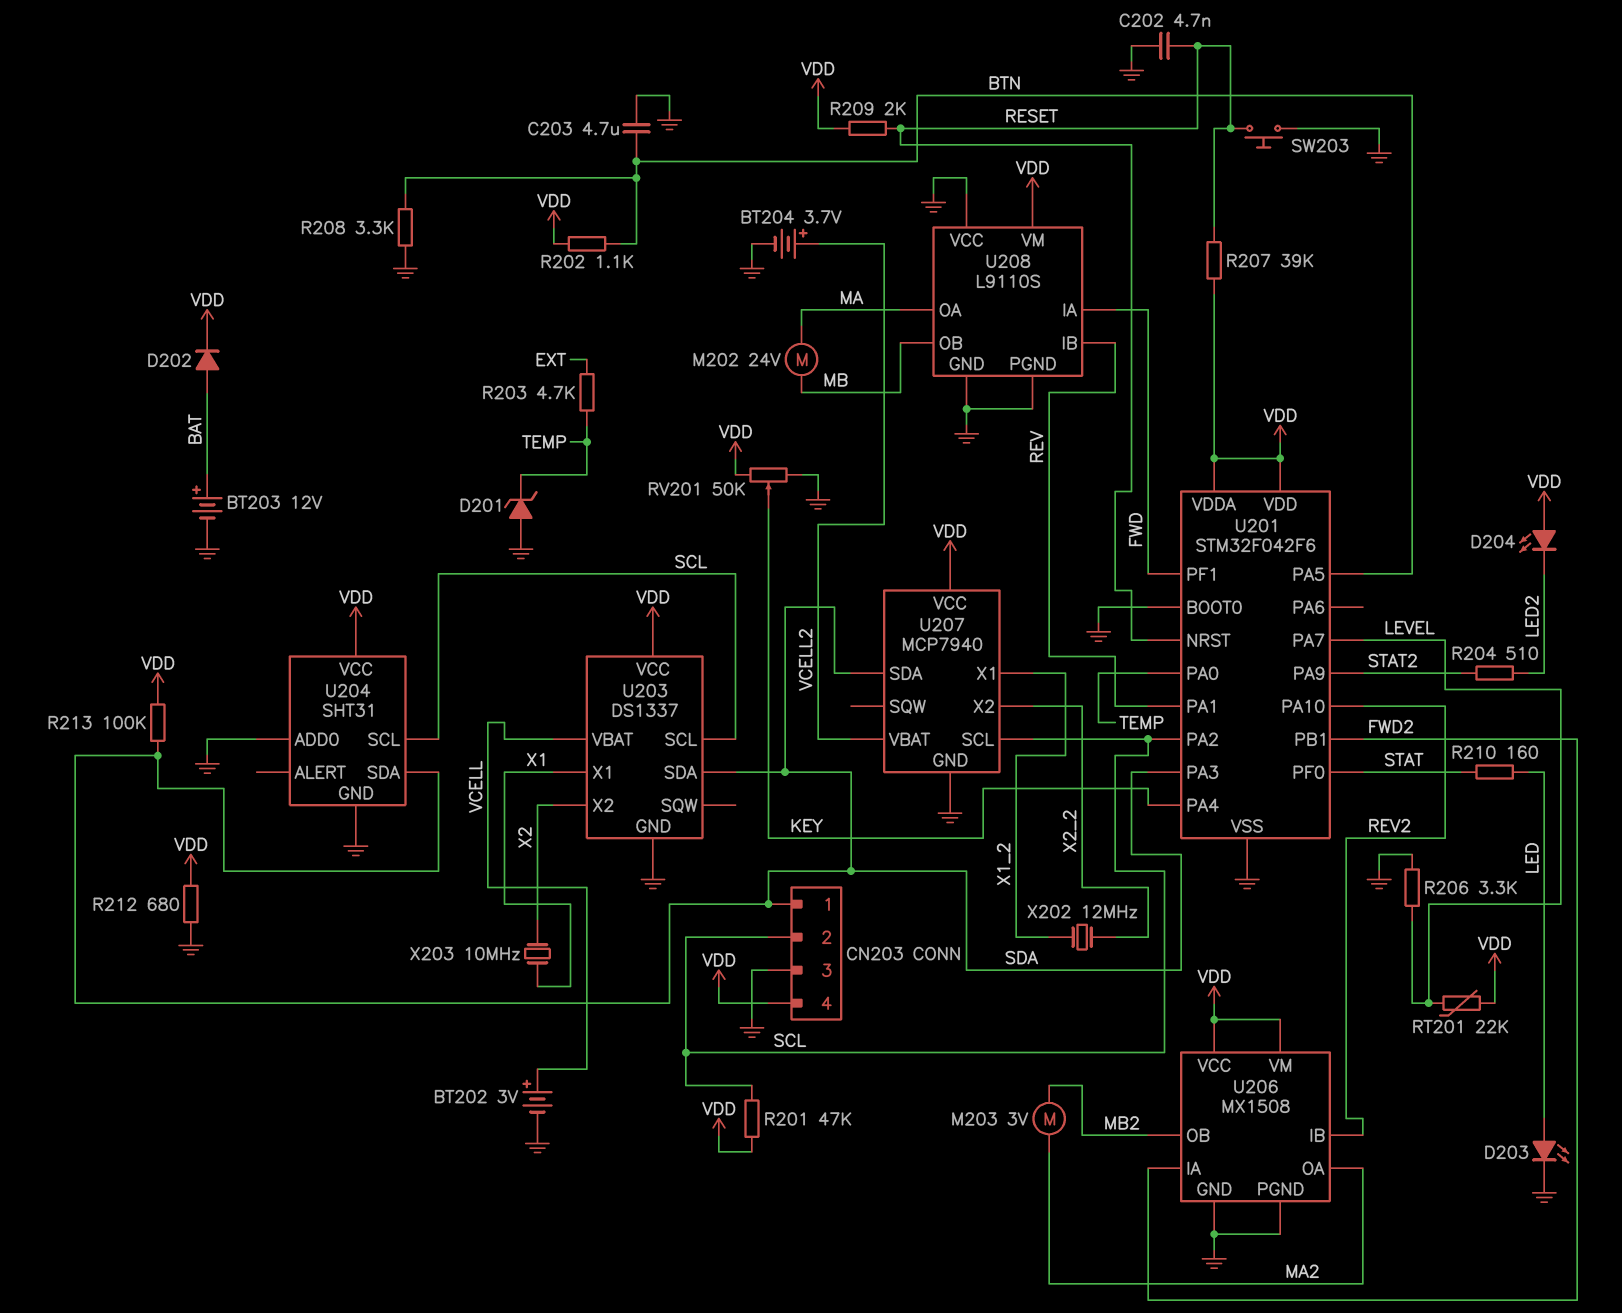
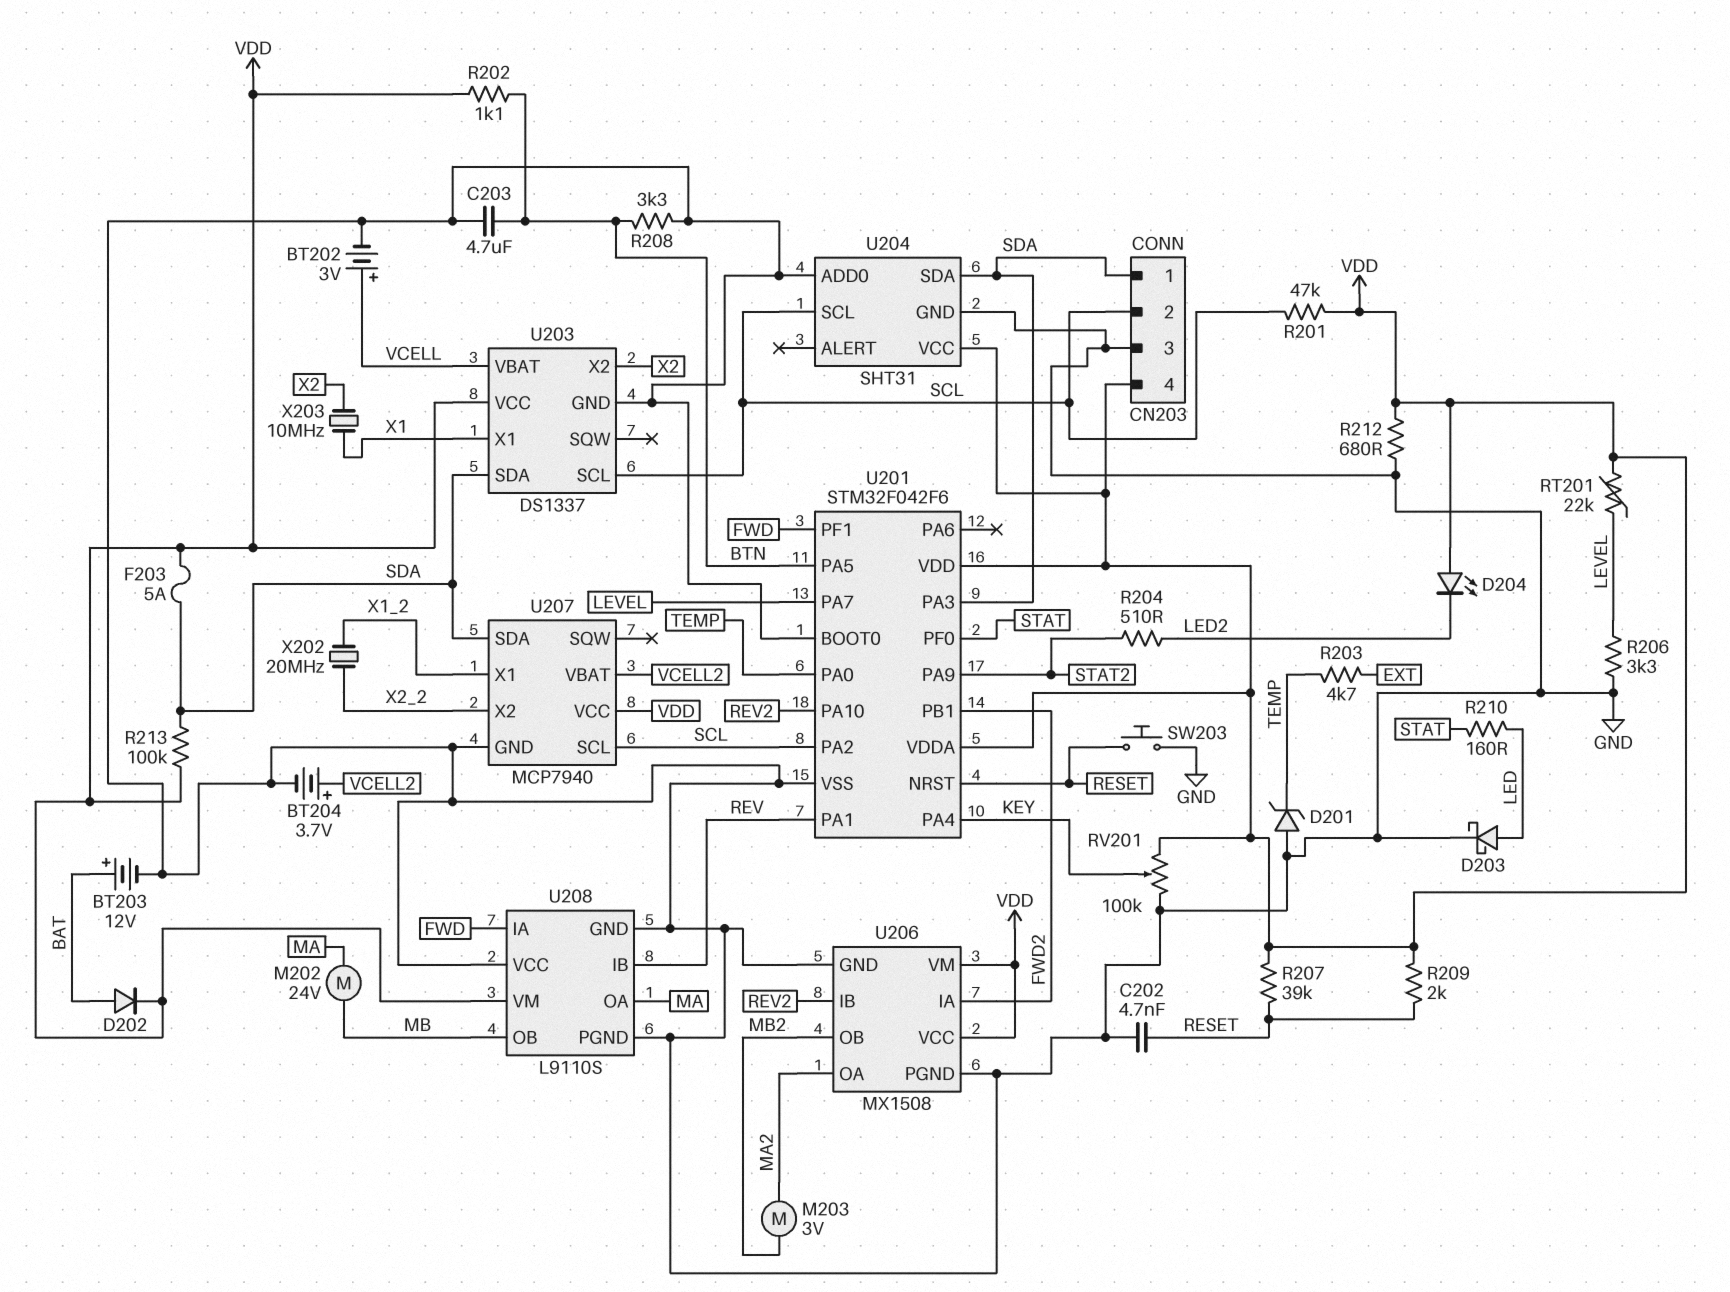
D203: LED (A LED, K GND) -> schottky (A LED, K GND)
F203: none -> 5A (SDA, VDD)
RV201: 50k (GND, VDD, wiper KEY) -> 100k (GND, VDD, wiper KEY)
X202: 12MHz (X1_2, X2_2) -> 20MHz (X1_2, X2_2)

